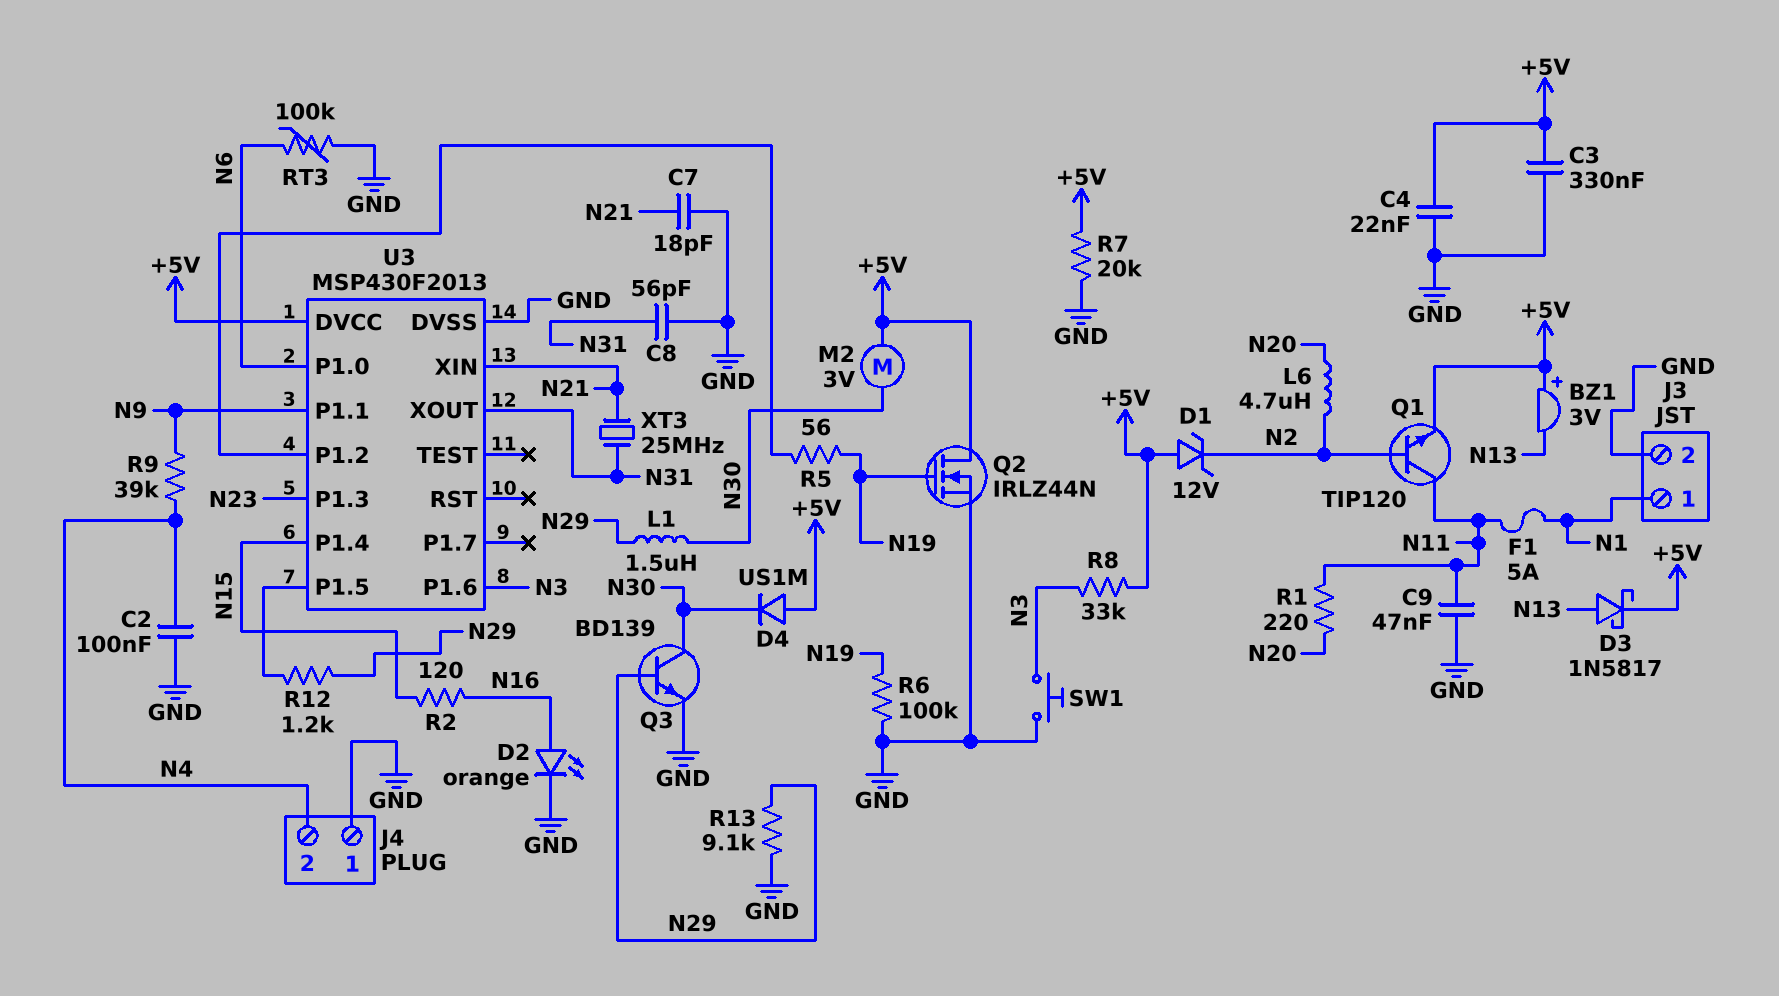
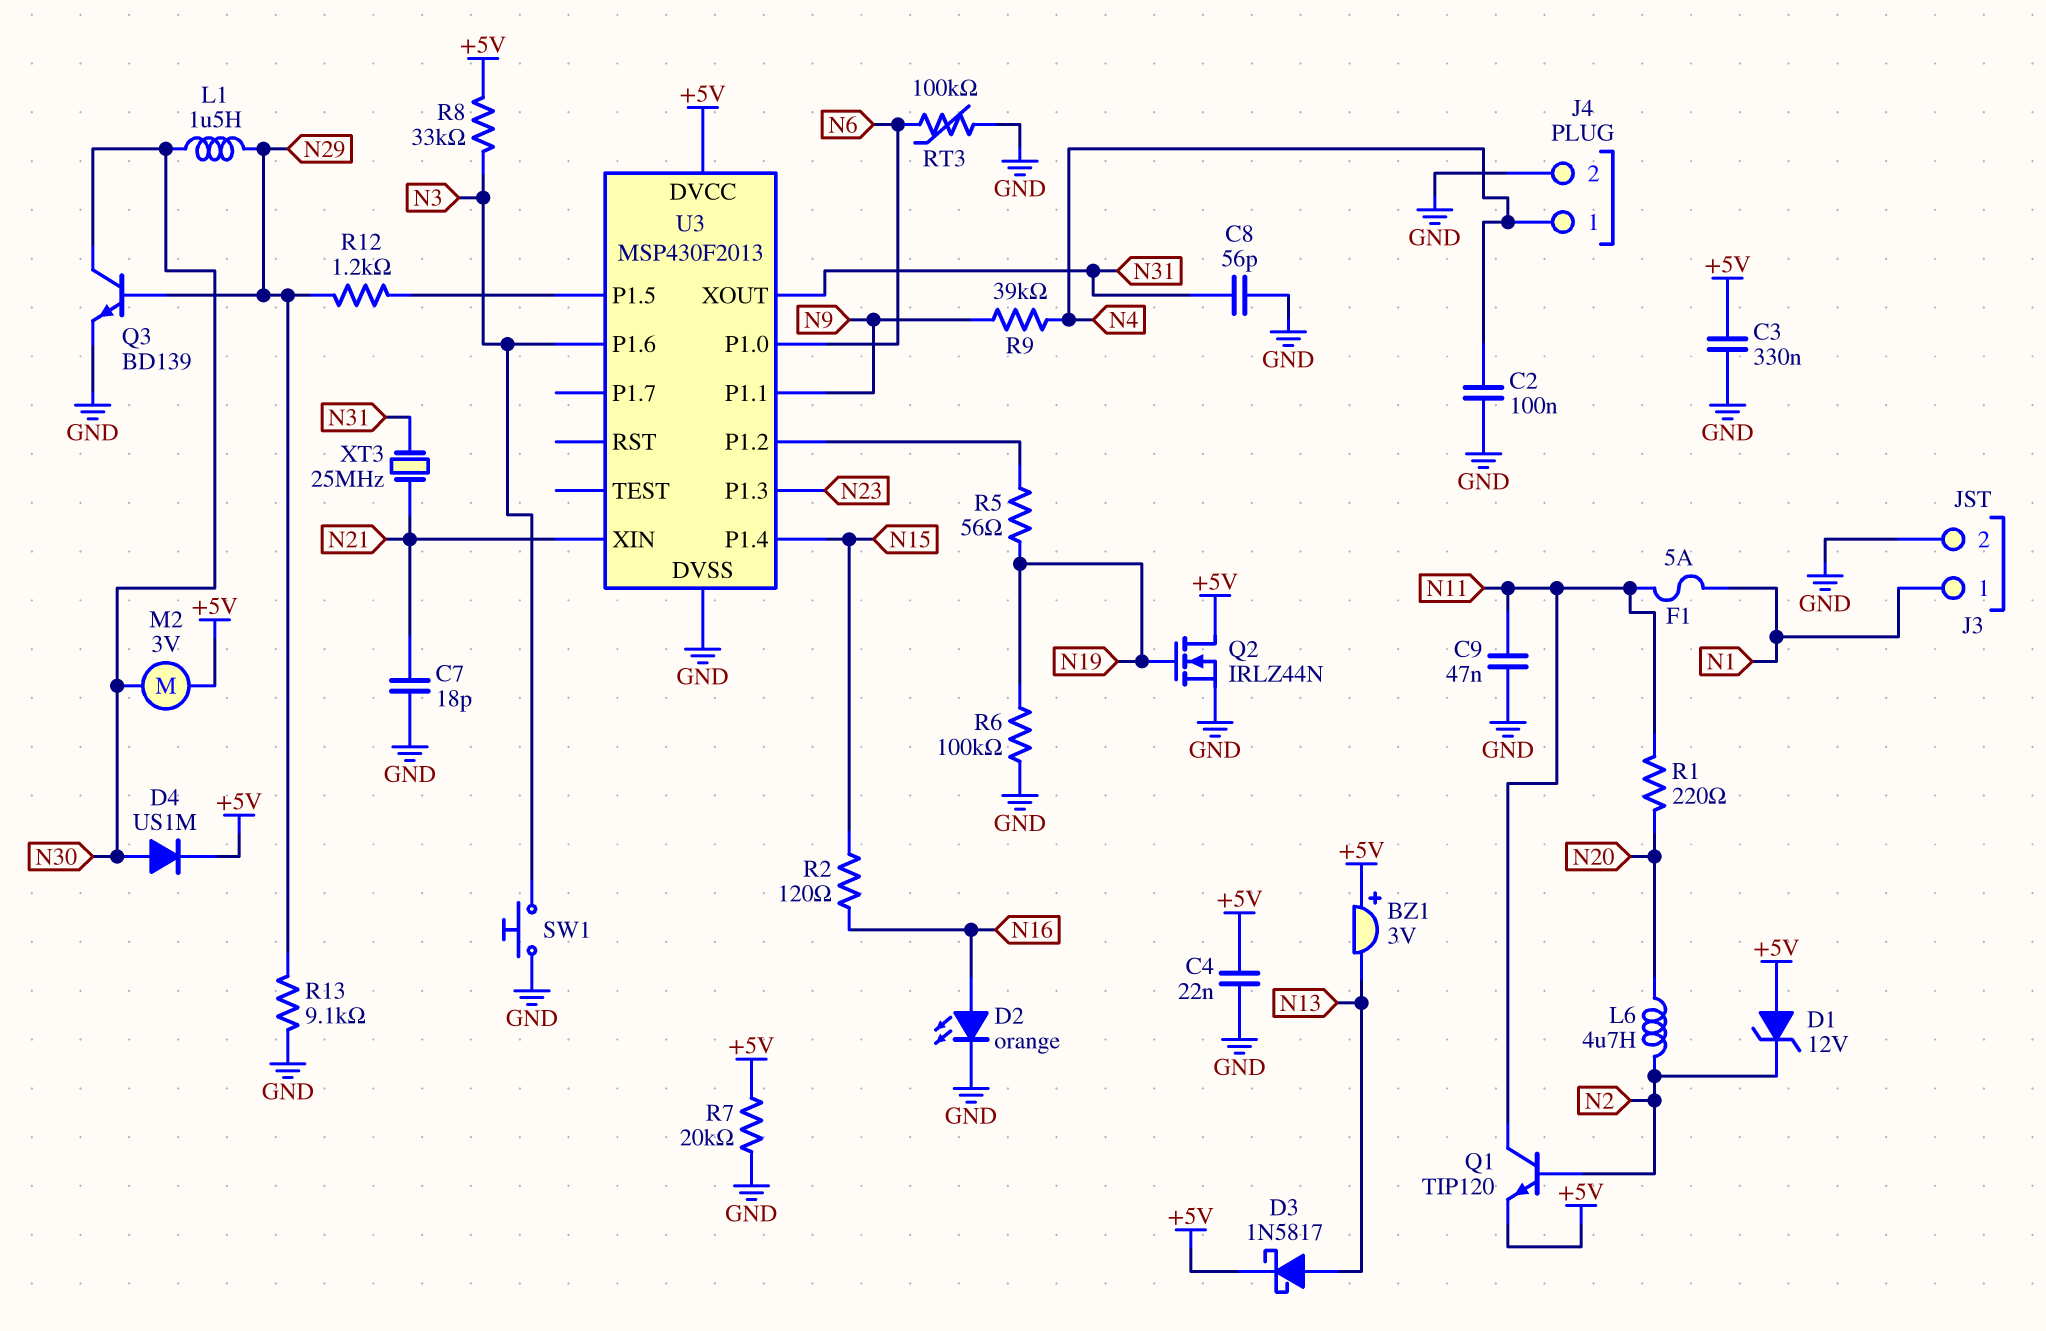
D4: diode US1M (A +5V, K N30) -> diode US1M (A N30, K +5V)
J4 pin 1: GND -> N4
J4 pin 2: N4 -> GND

